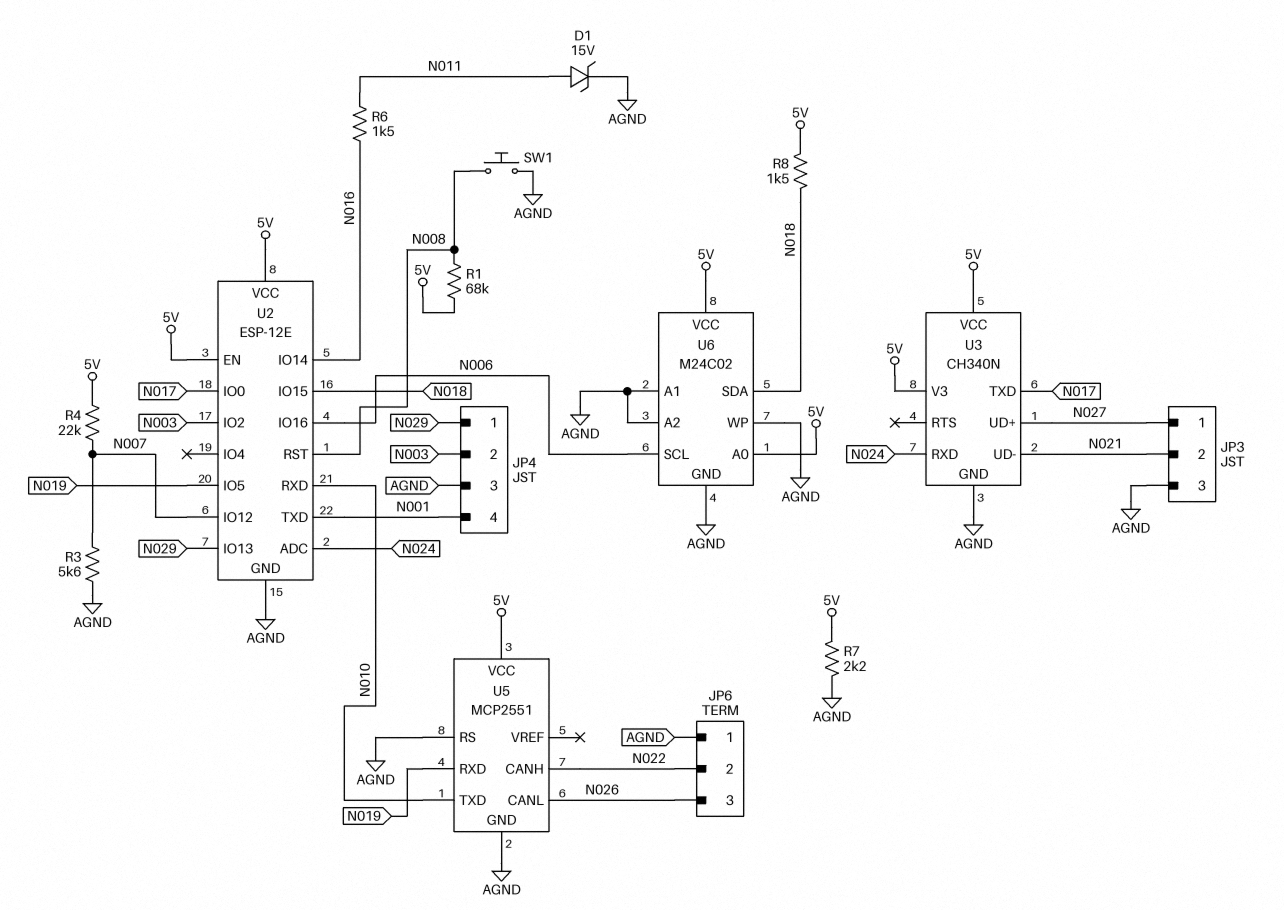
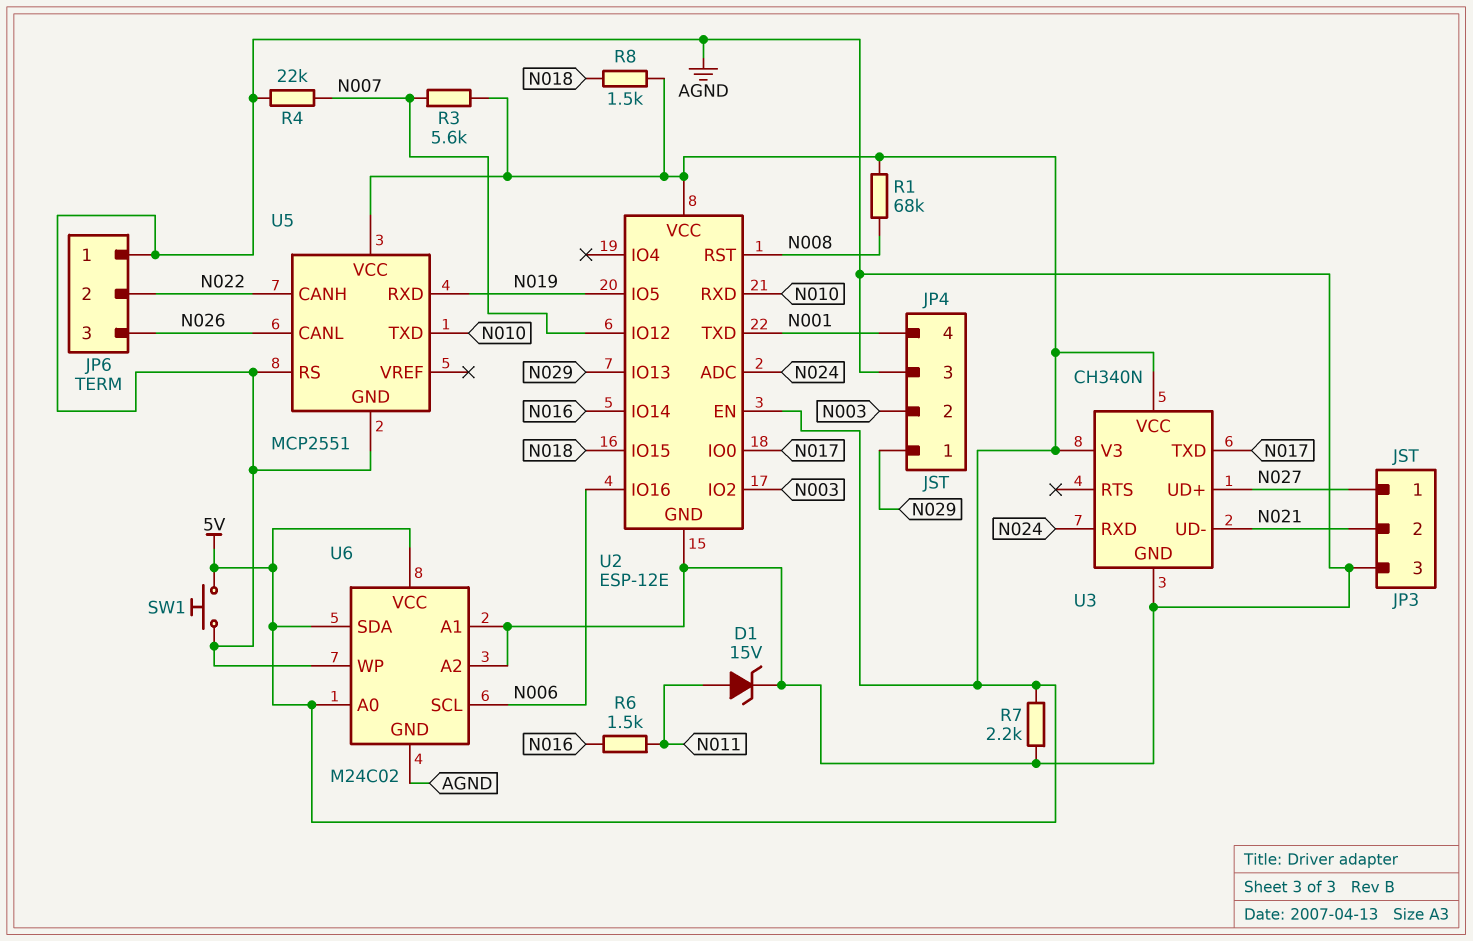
R3: 5.6k (AGND, N007) -> 5.6k (5V, N007)
R4: 22k (5V, N007) -> 22k (AGND, N007)
SW1: button (AGND, N008) -> button (5V, AGND)
U6 pin SDA: N018 -> 5V

